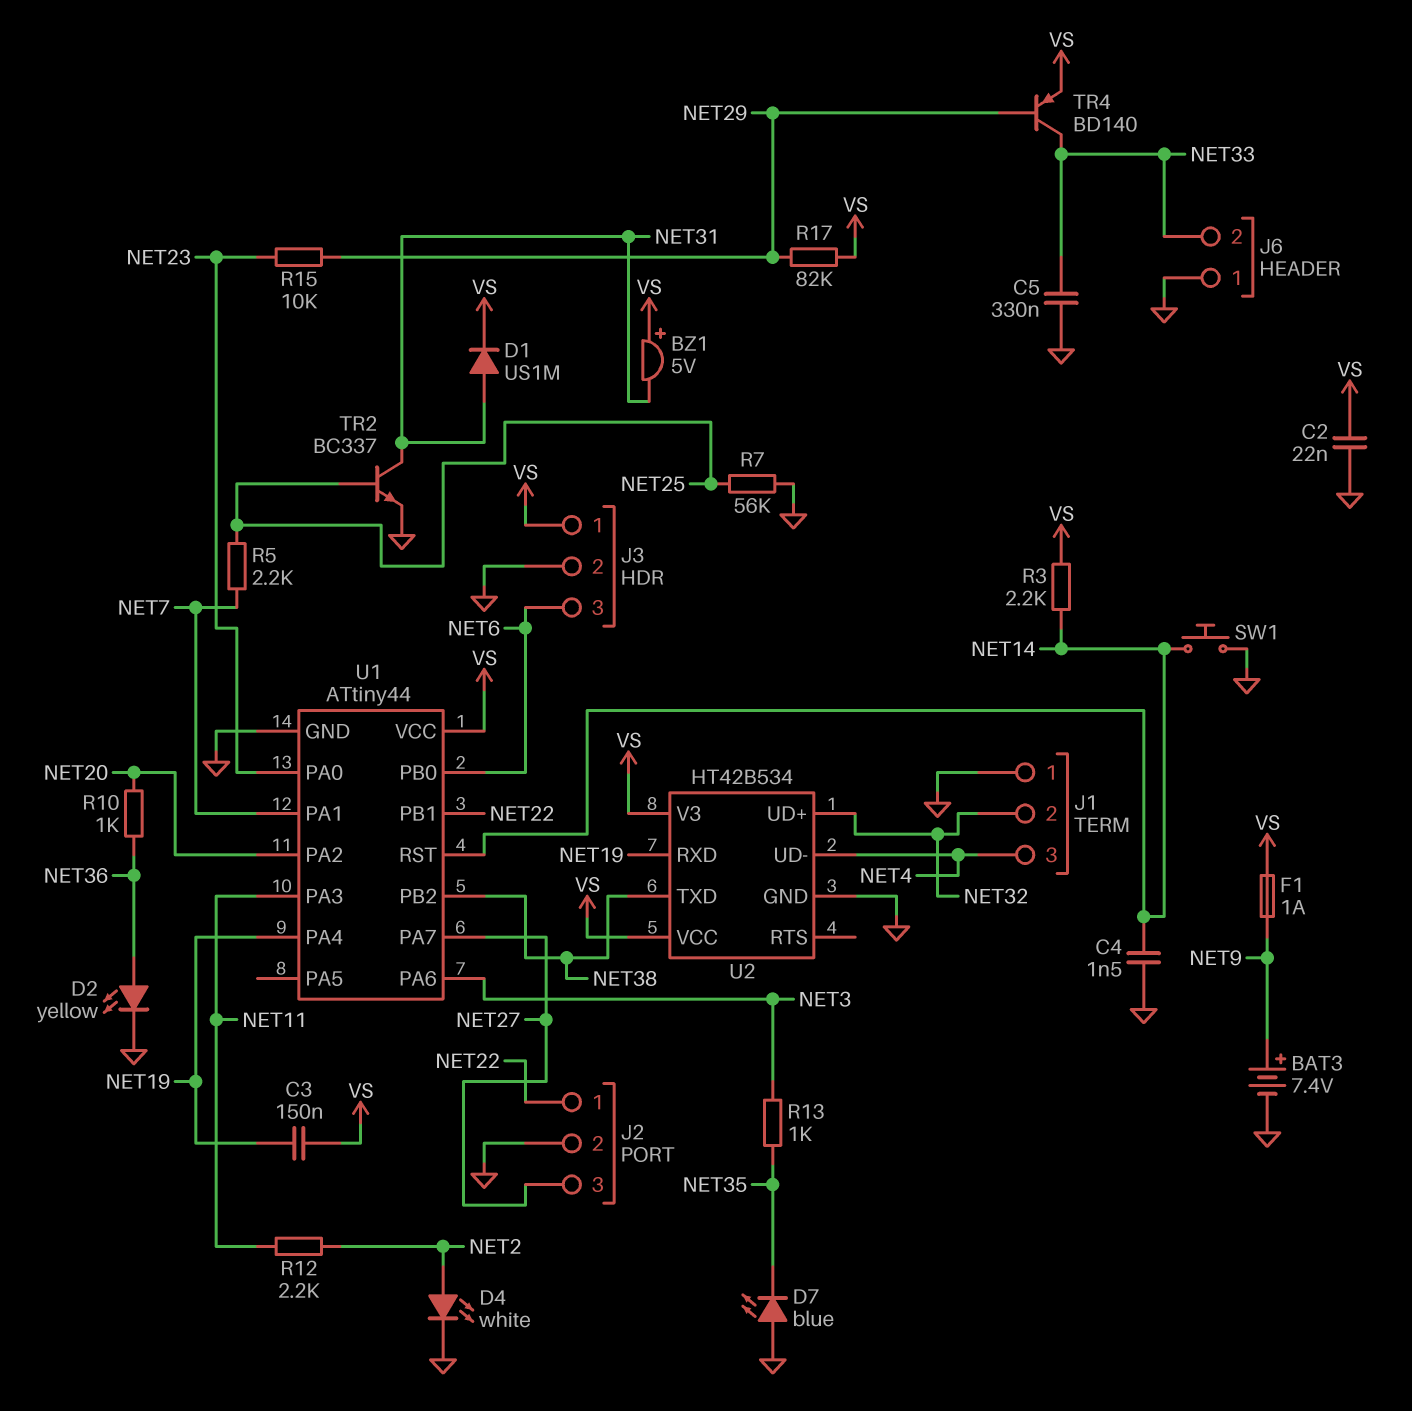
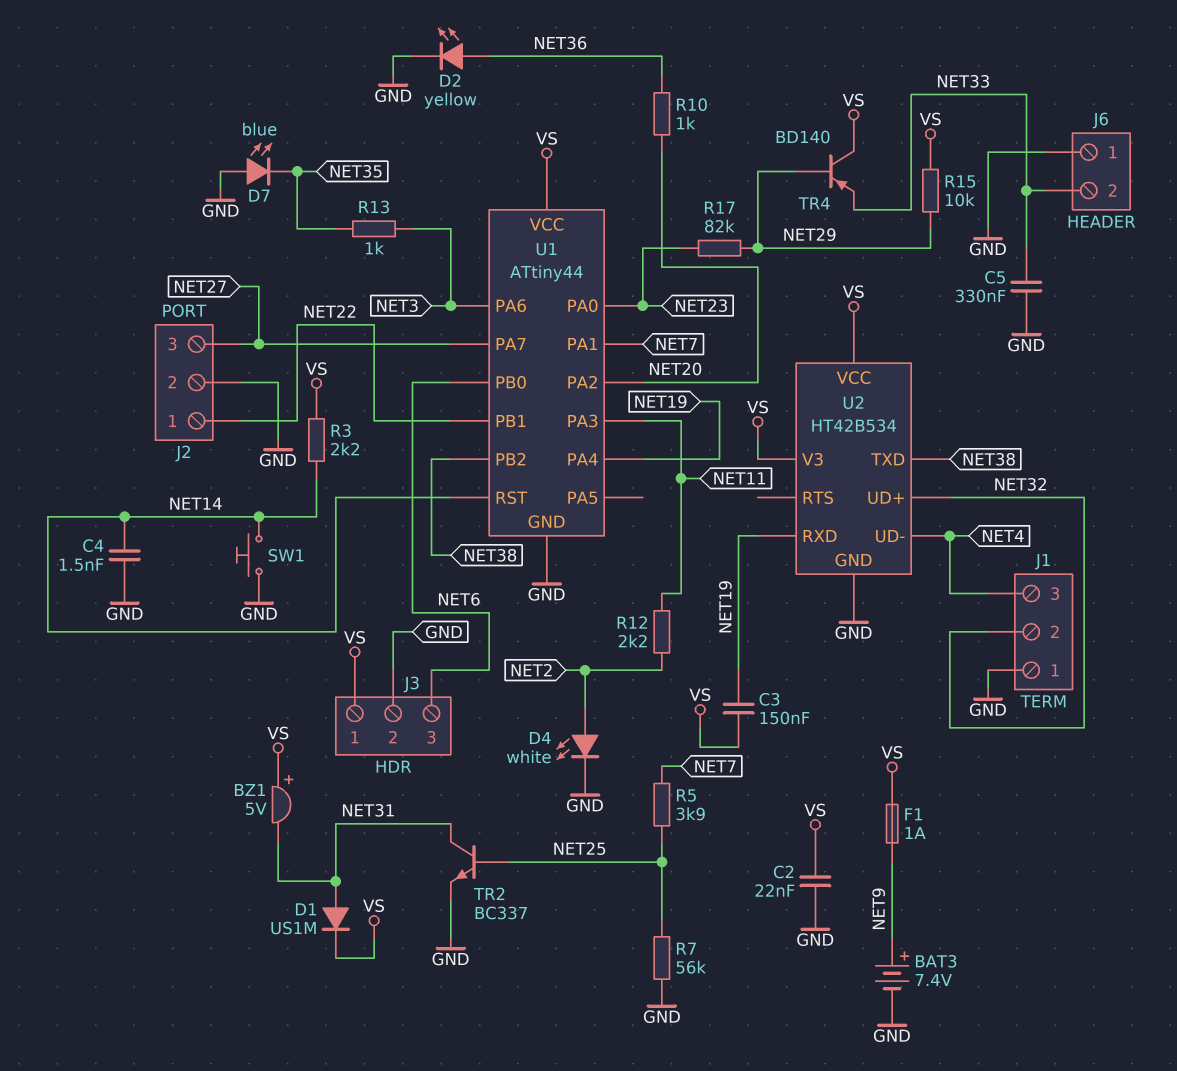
R5: 2.2k (NET7, NET25) -> 3.9k (NET7, NET25)
R15: 10k (NET23, NET29) -> 10k (NET29, VS)
R17: 82k (NET29, VS) -> 82k (NET23, NET29)
TR4: PNP BD140 (B NET29, C NET33, E VS) -> PNP BD140 (B NET29, C VS, E NET33)

